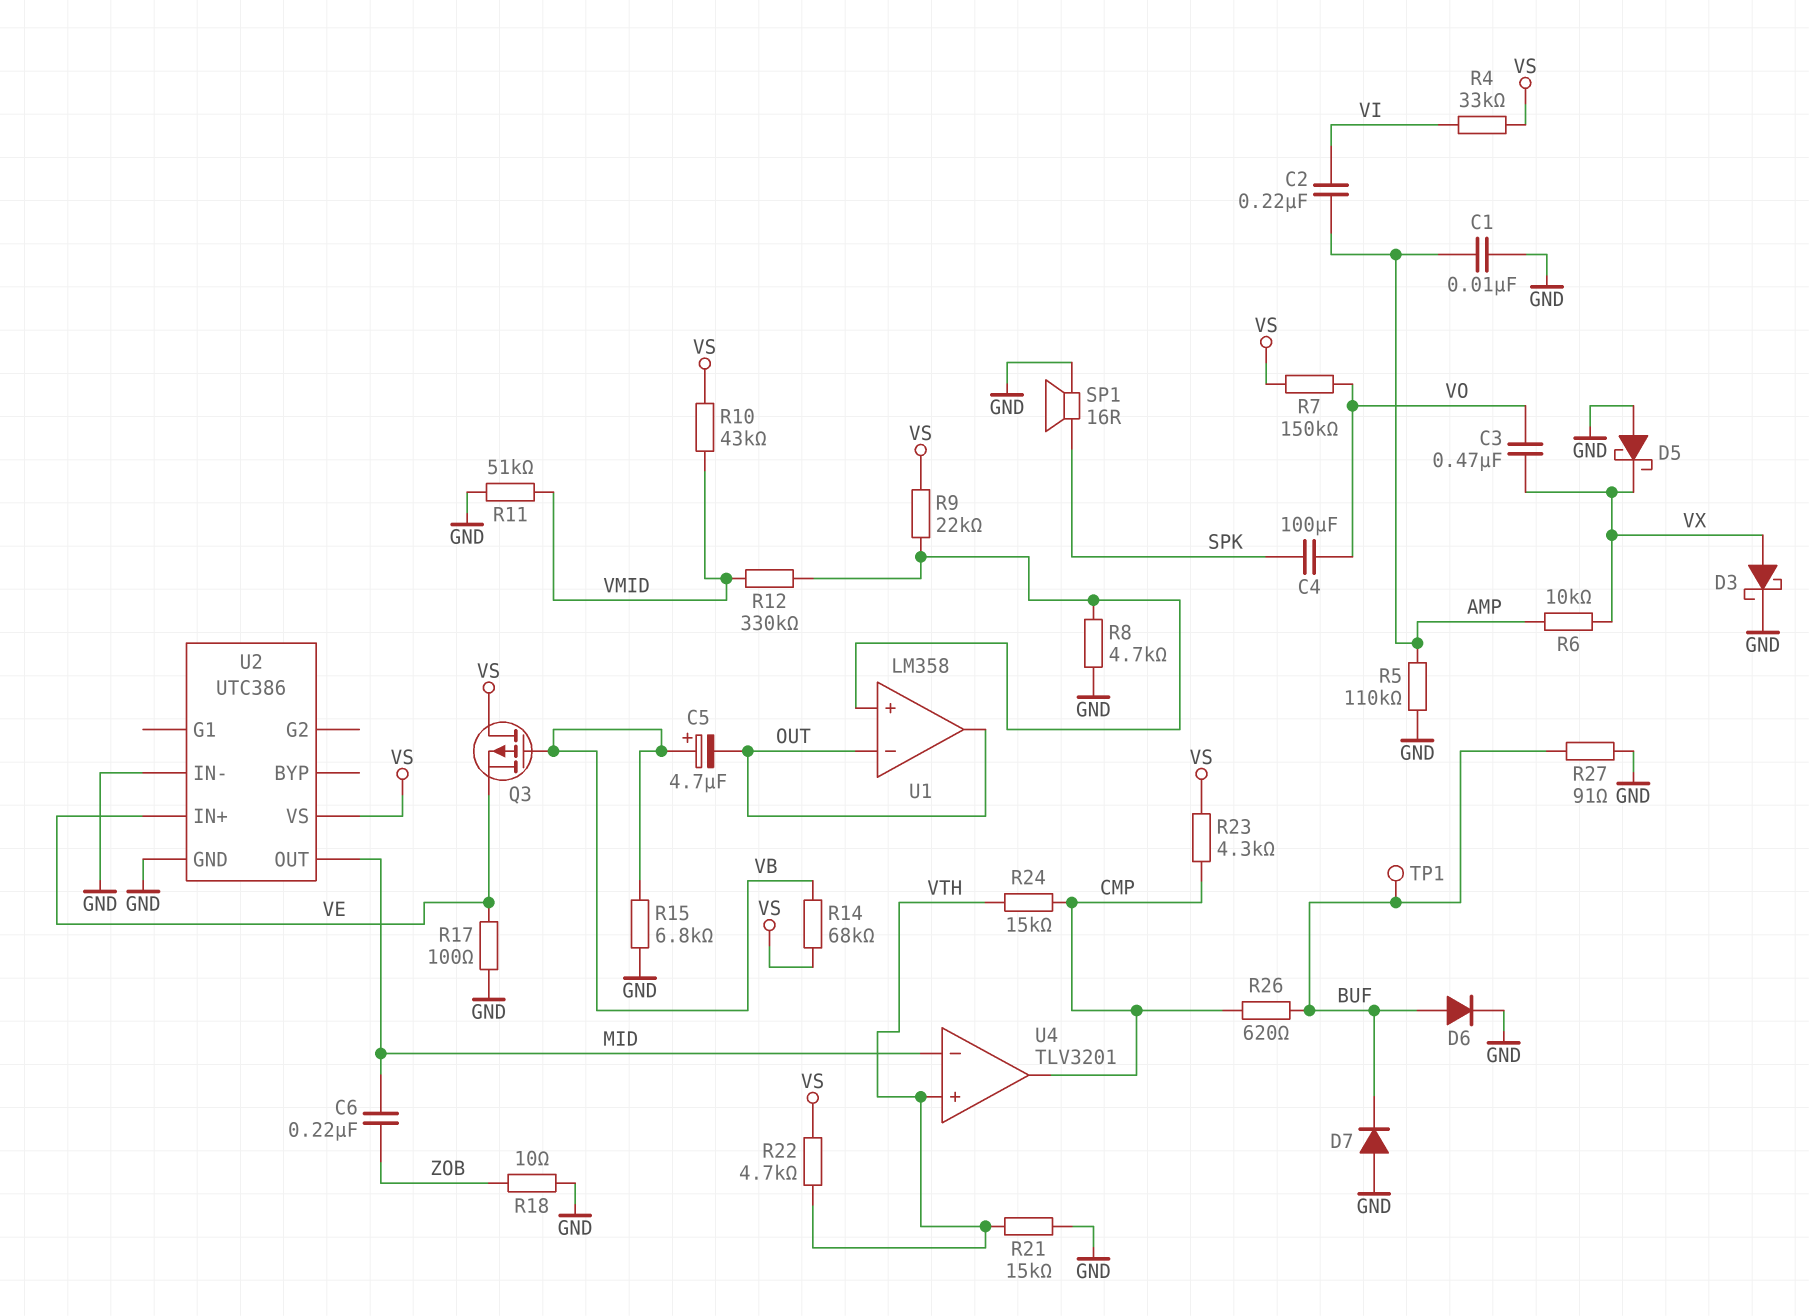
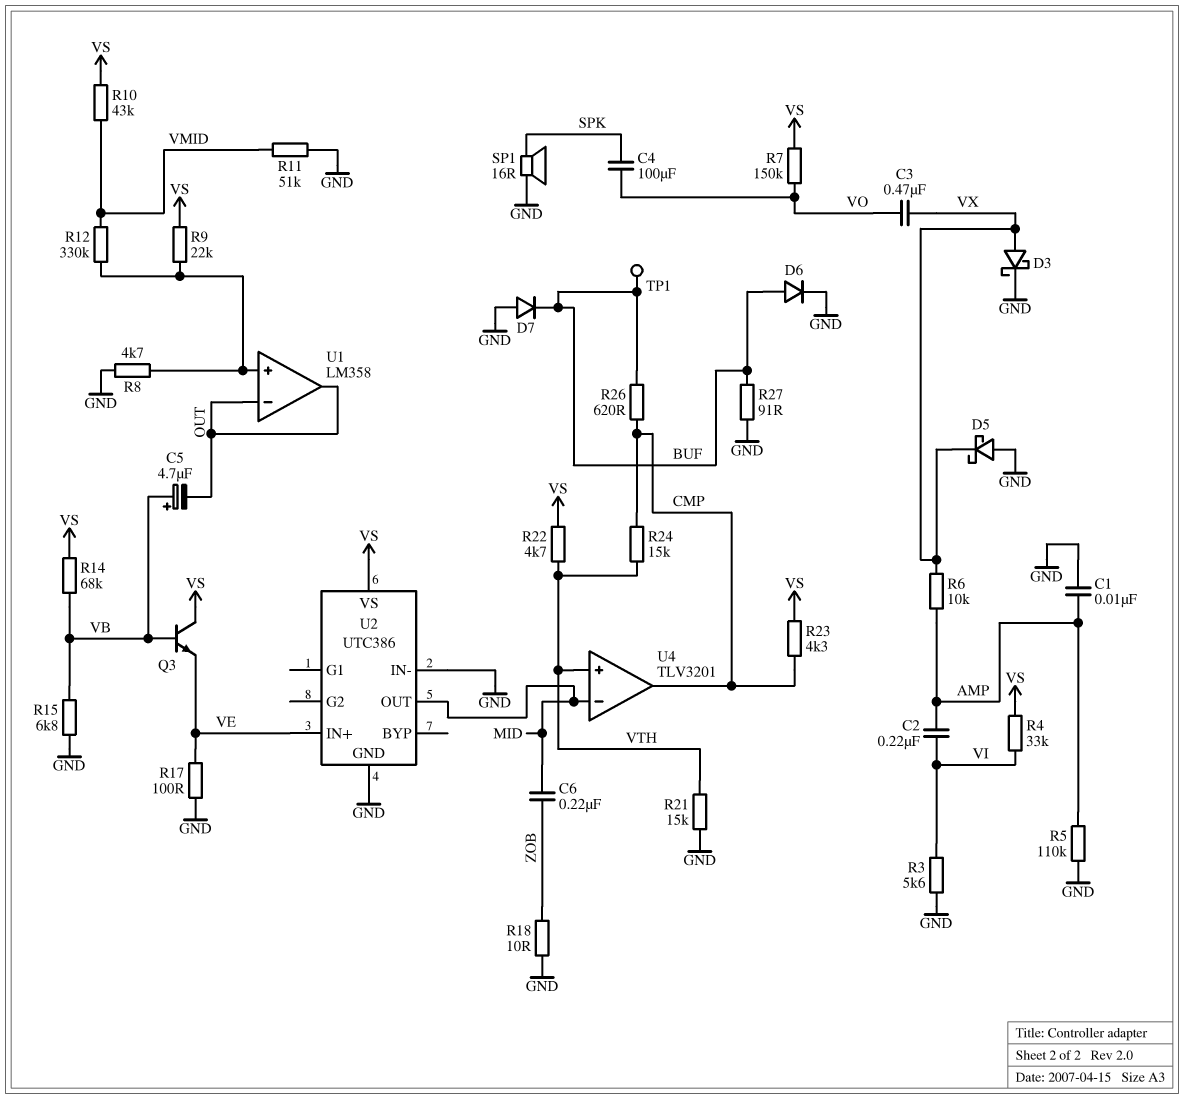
Q3: PMOS (G VB, D VS, S VE) -> NPN (B VB, C VS, E VE)
R3: none -> 5.6k (GND, VI)

